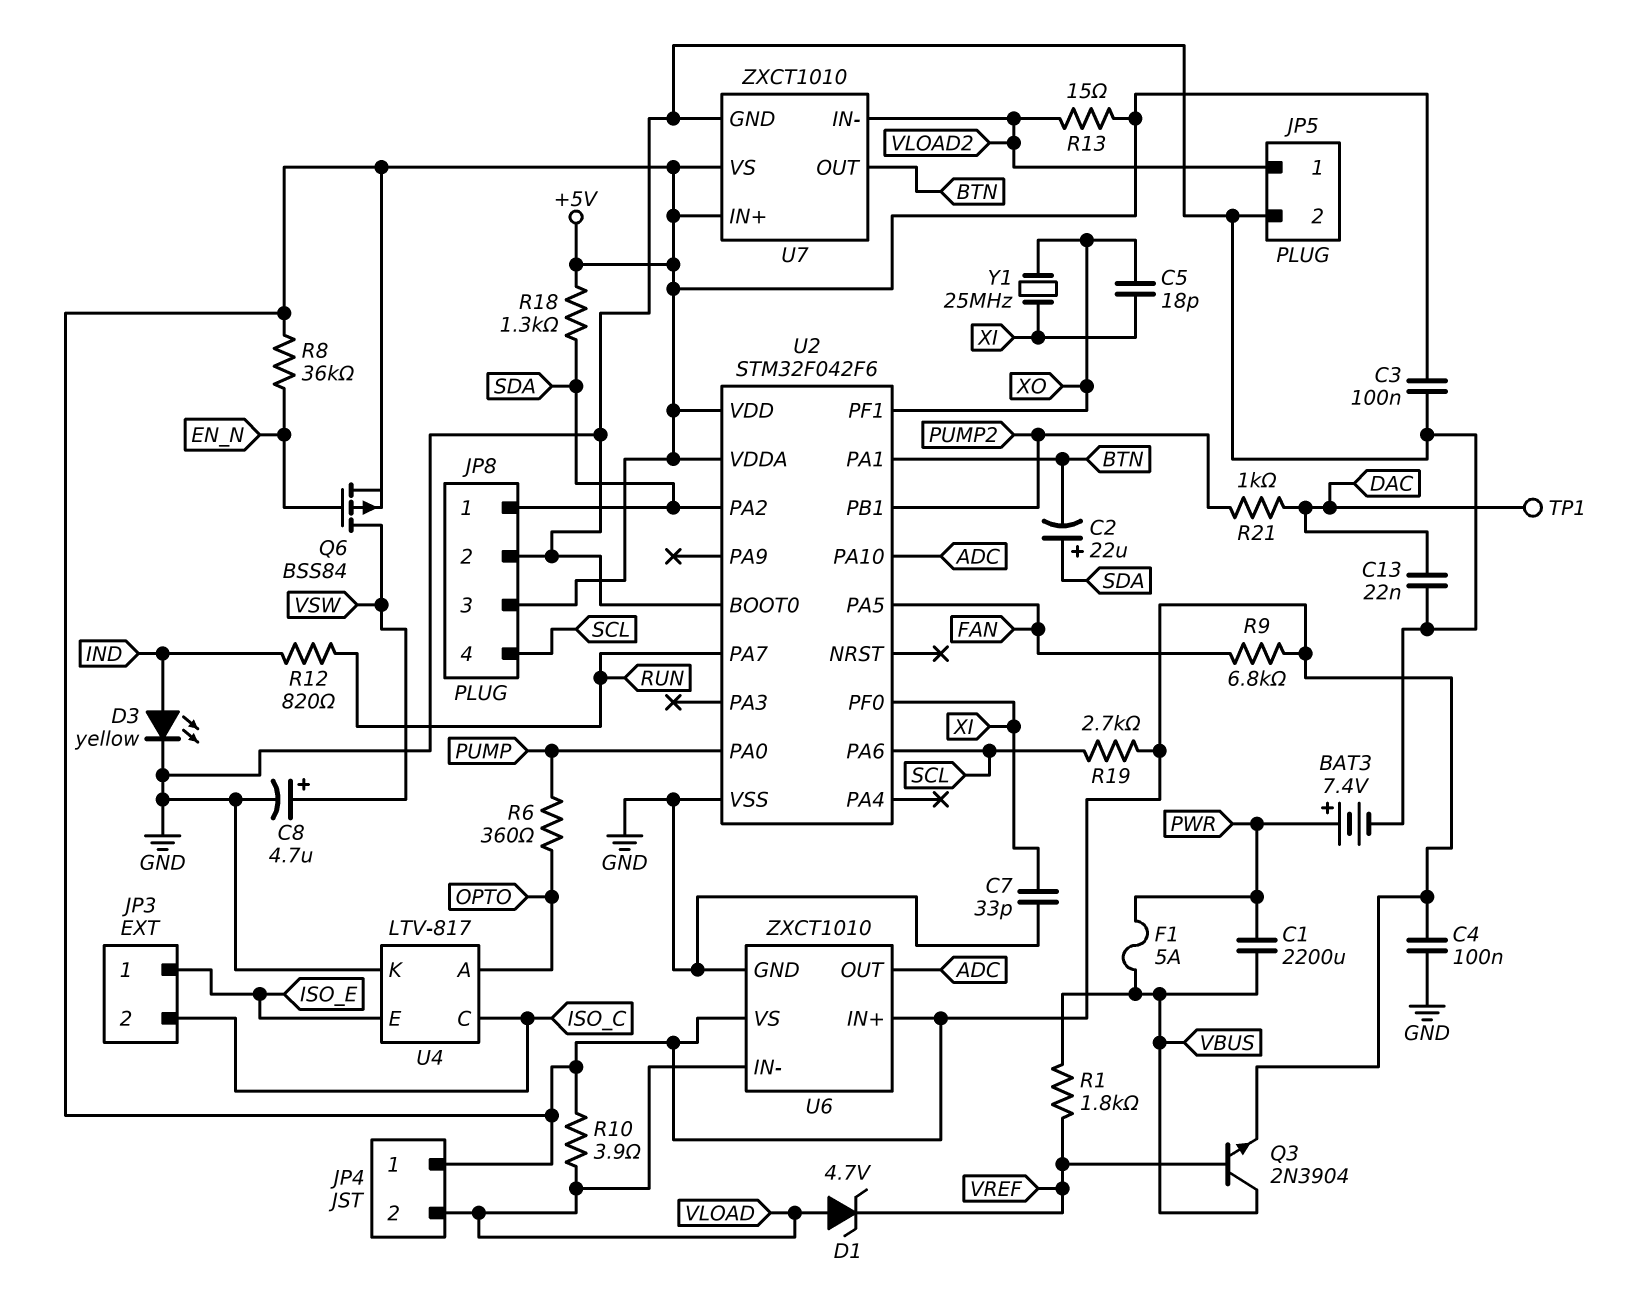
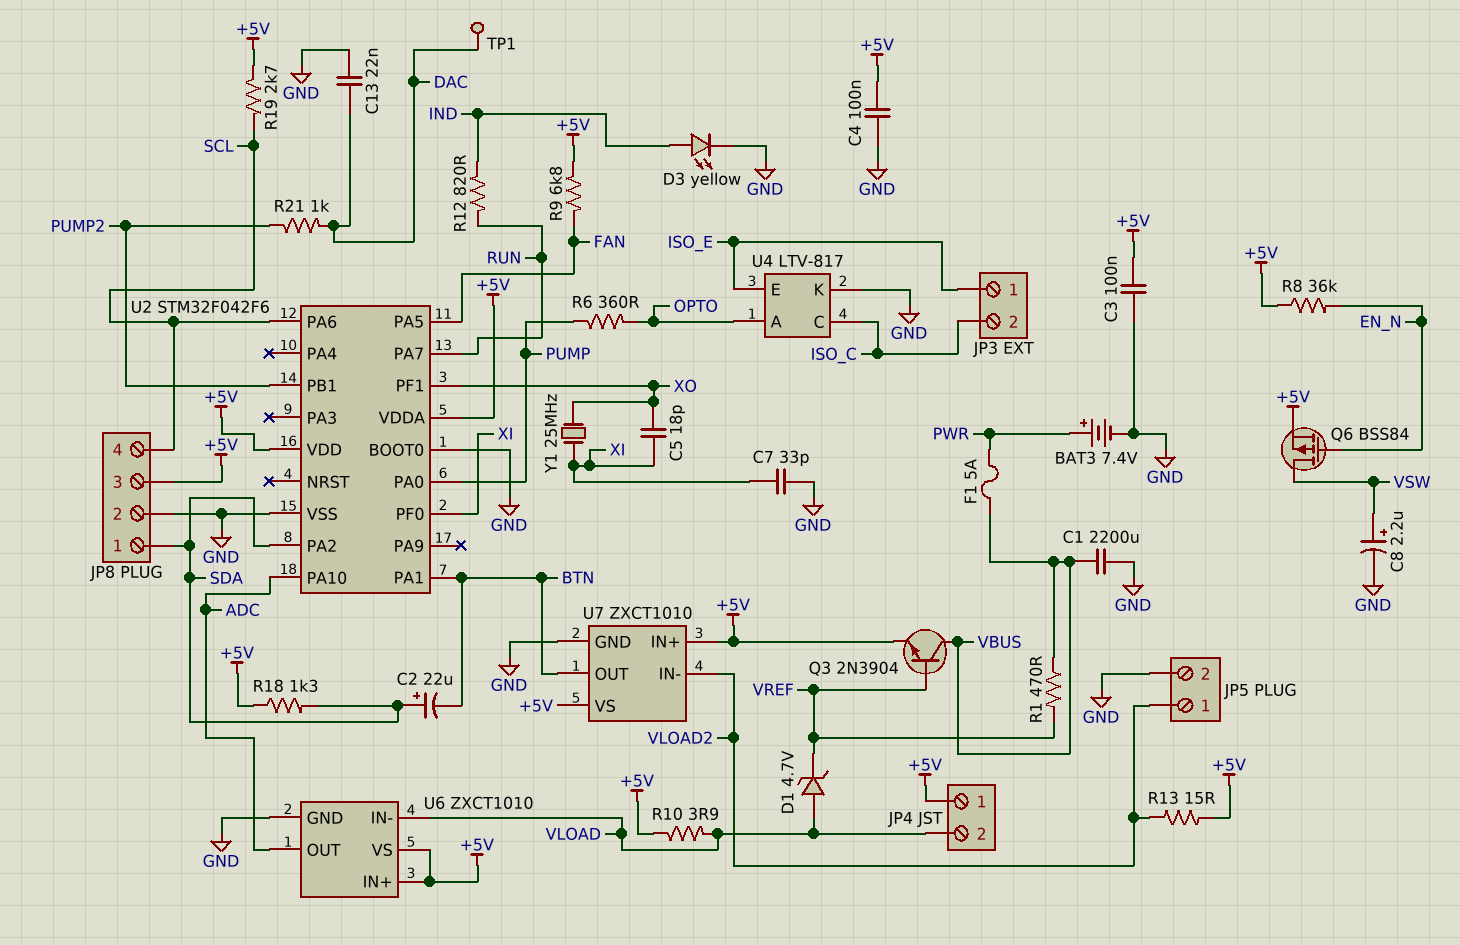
C1: 2200uF (PWR, VBUS) -> 2200uF (GND, VBUS)
C8: 4.7uF (plus VSW, minus GND) -> 2.2uF (plus VSW, minus GND)
R1: 1.8k (VBUS, VREF) -> 470 (VBUS, VREF)

